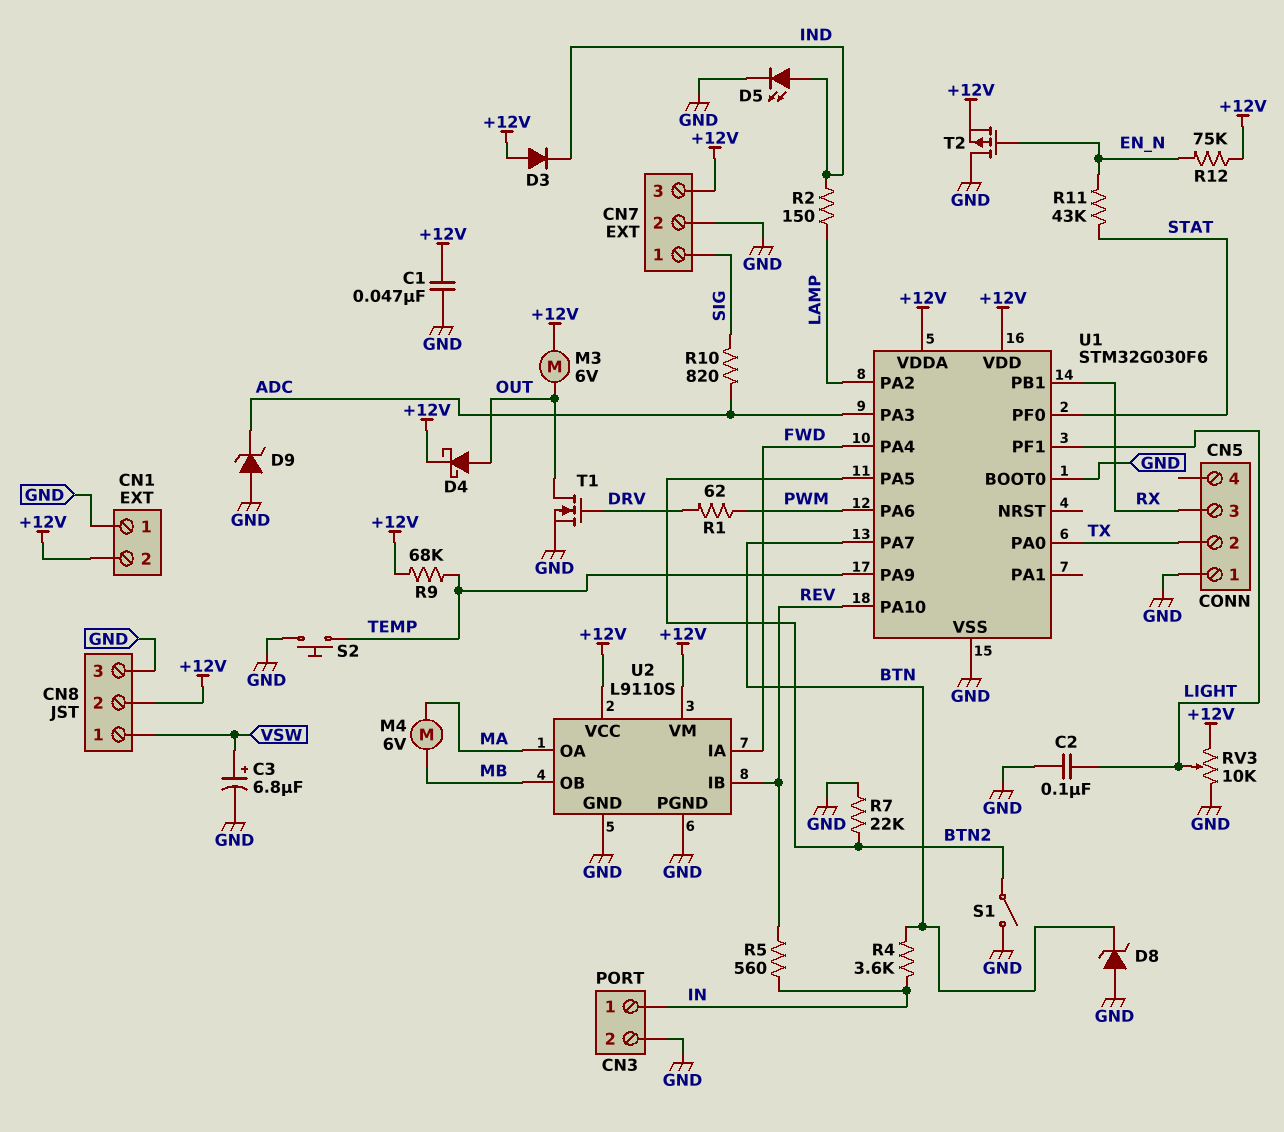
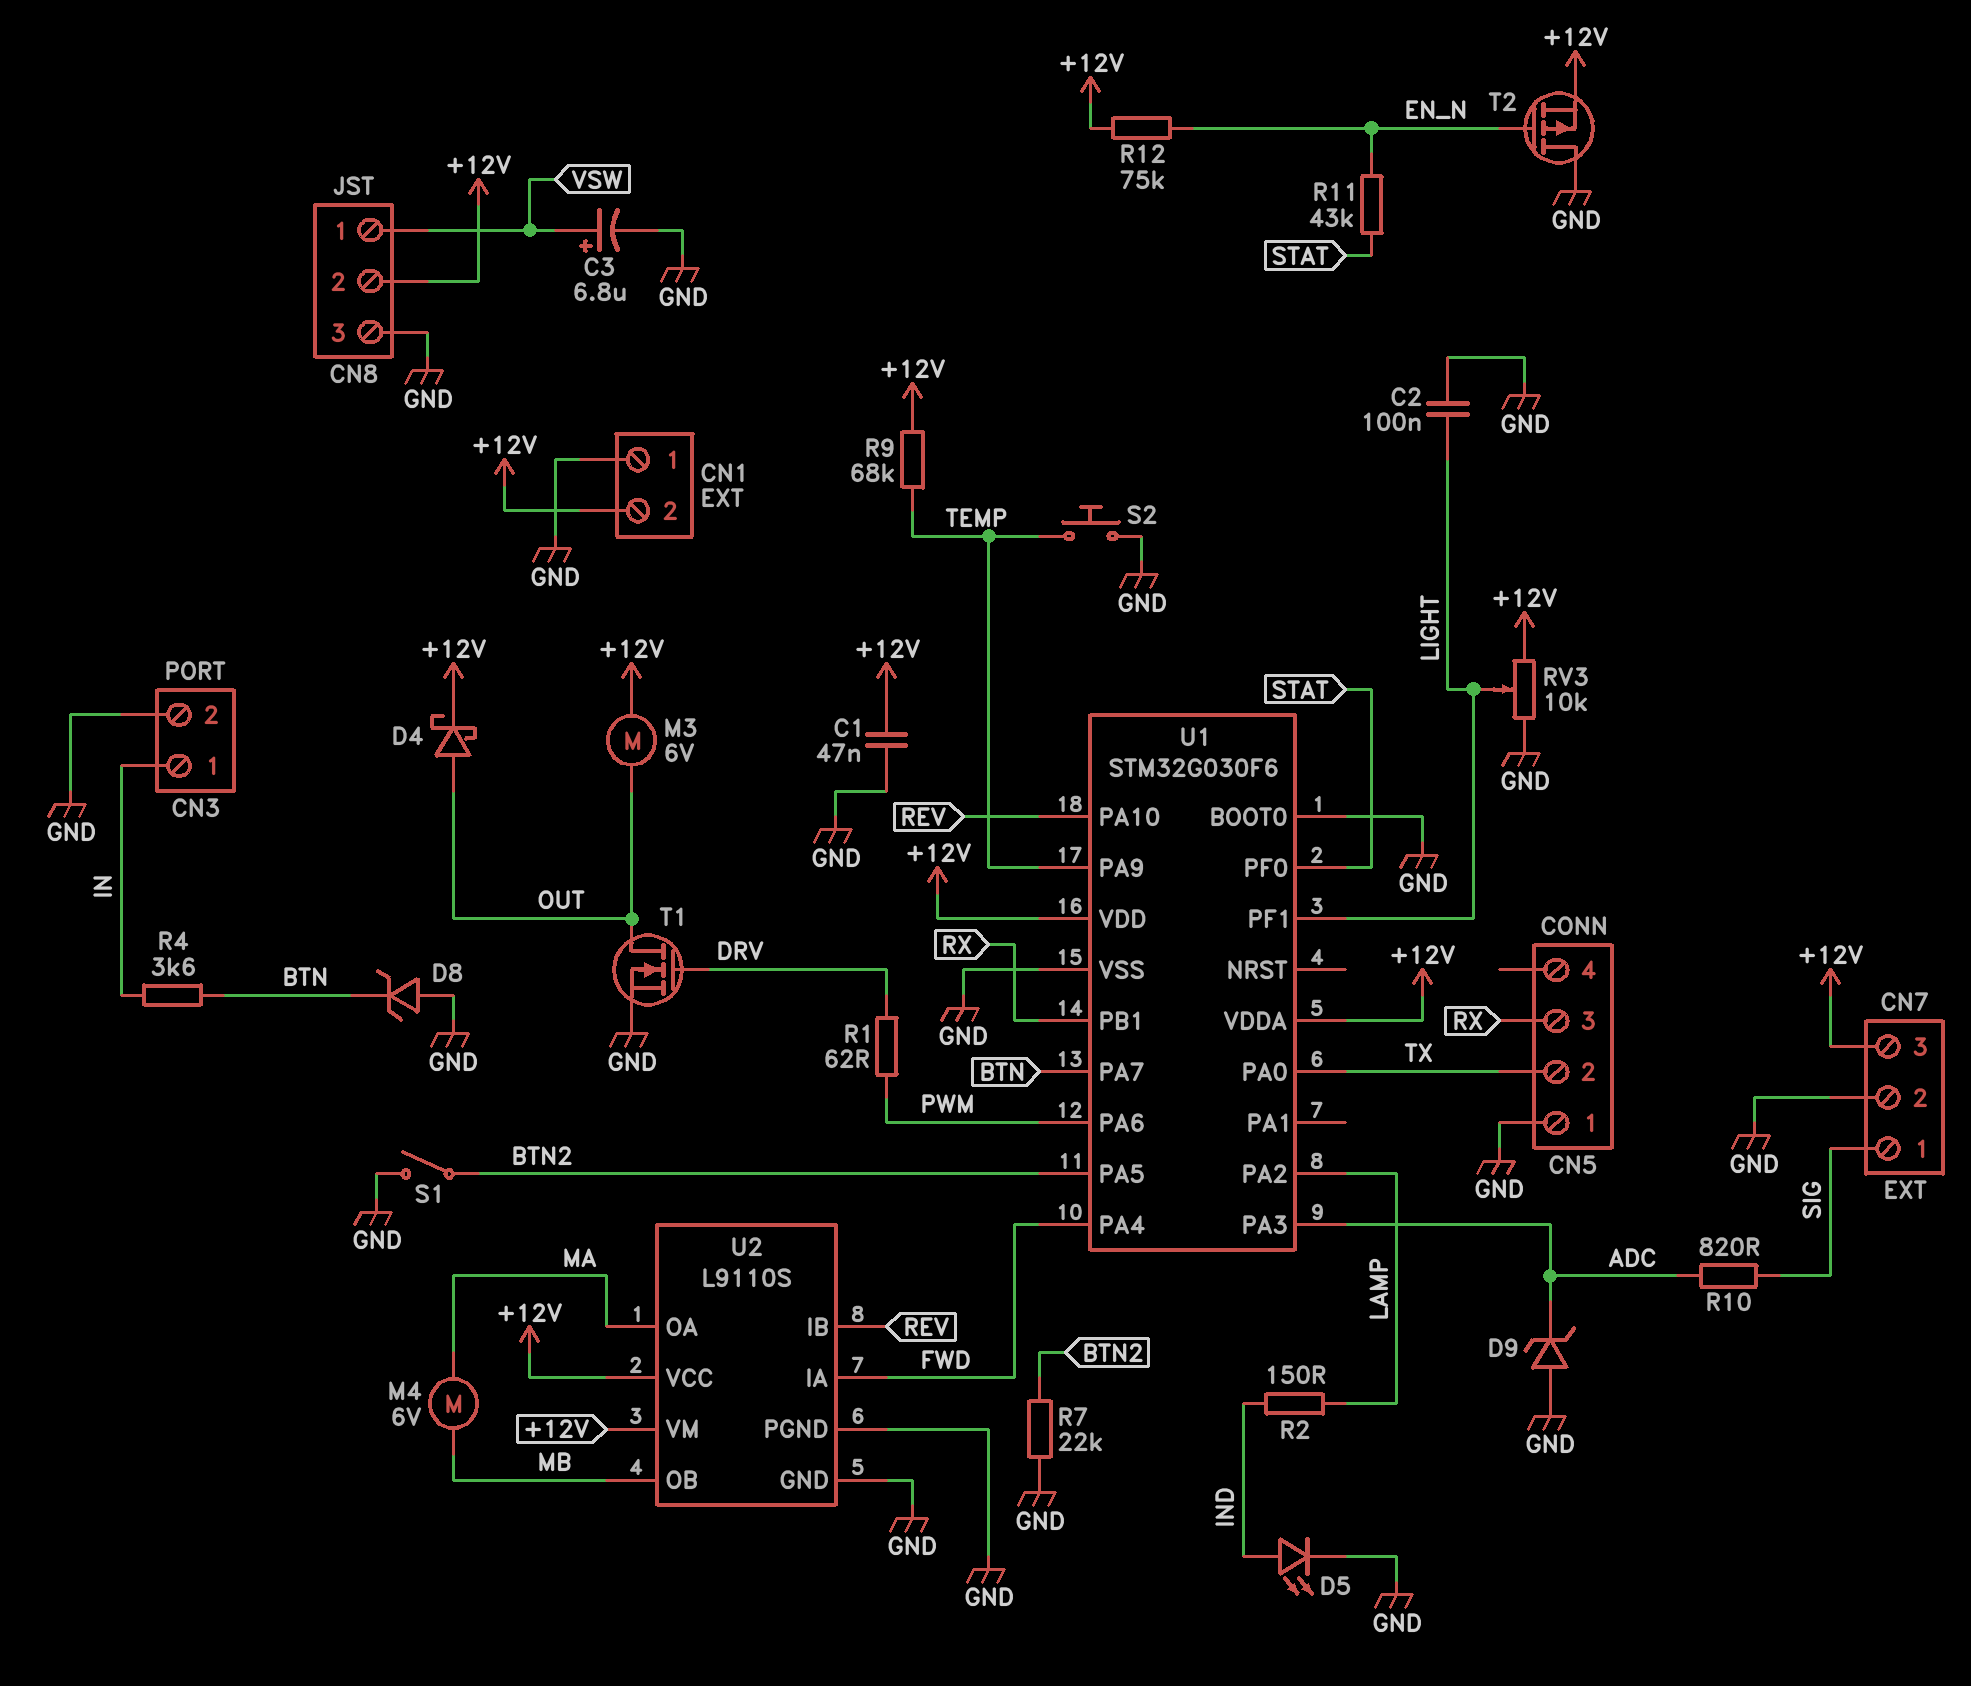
D3: diode (A +12V, K IND) -> none
R5: 560 (IN, REV) -> none

